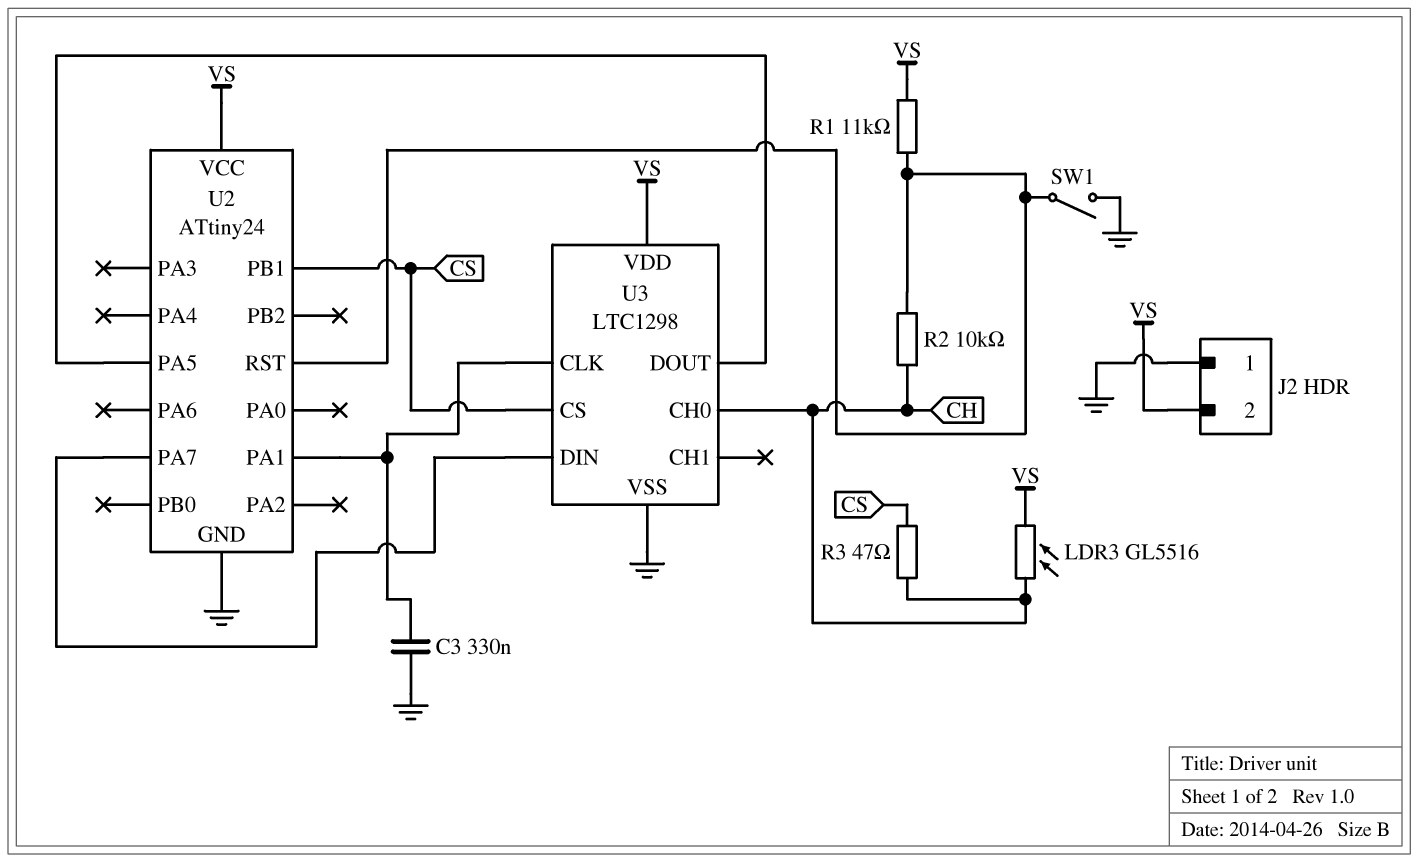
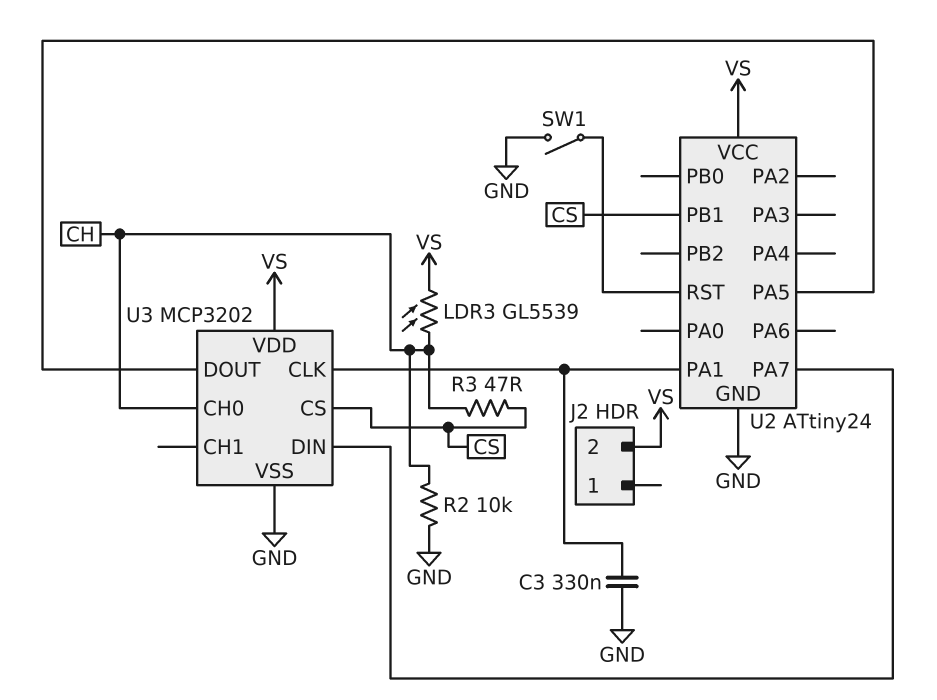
J2 pin 1: GND -> none
LDR3: GL5516 (CH, VS) -> GL5539 (CH, VS)
R1: 11k (U2/RST, VS) -> none
R2: 10k (CH, U2/RST) -> 10k (CH, GND)
U3: LTC1298 -> MCP3202

